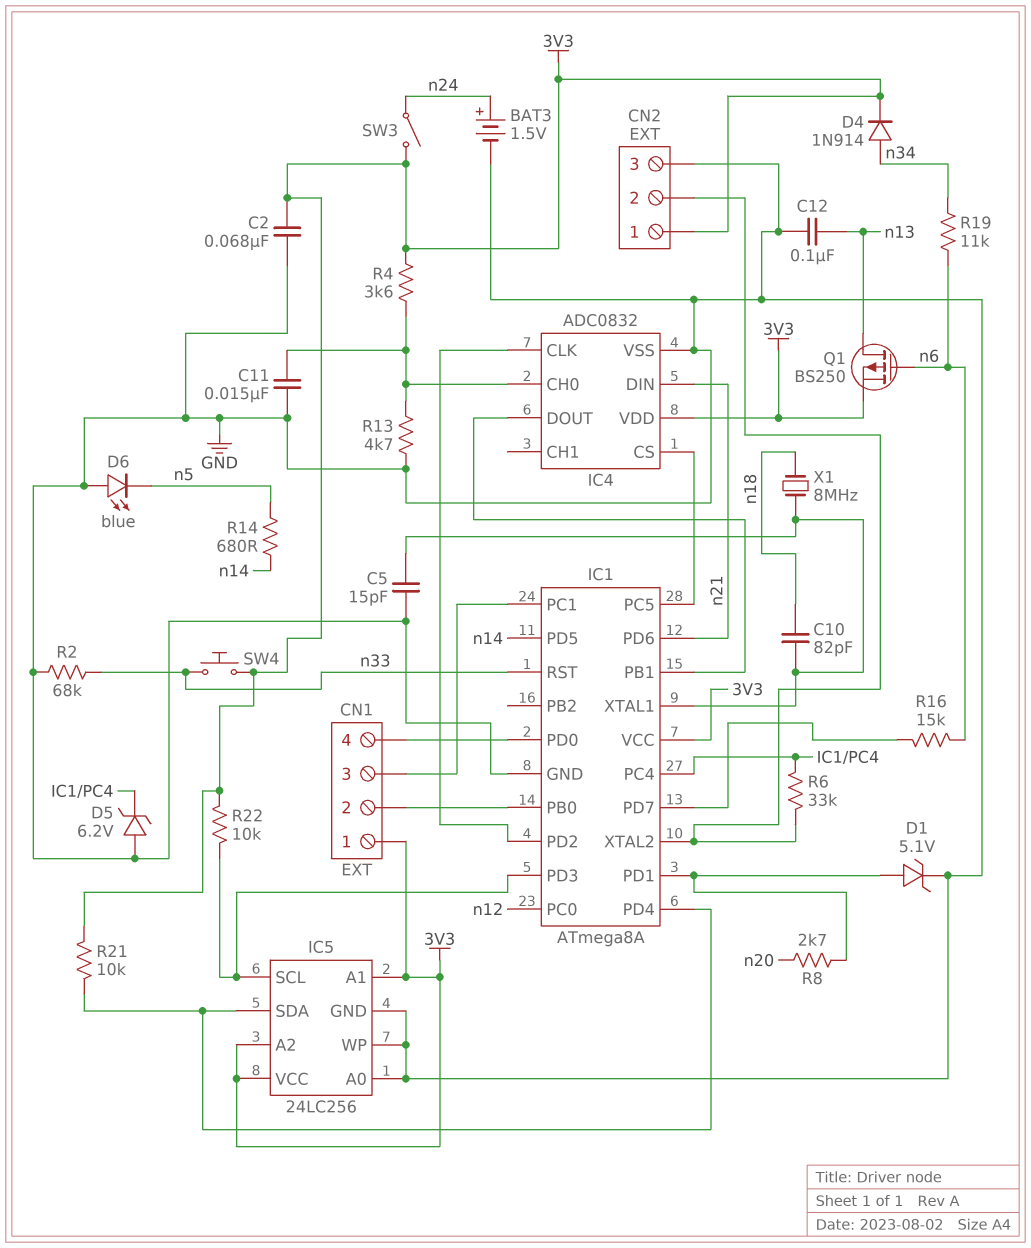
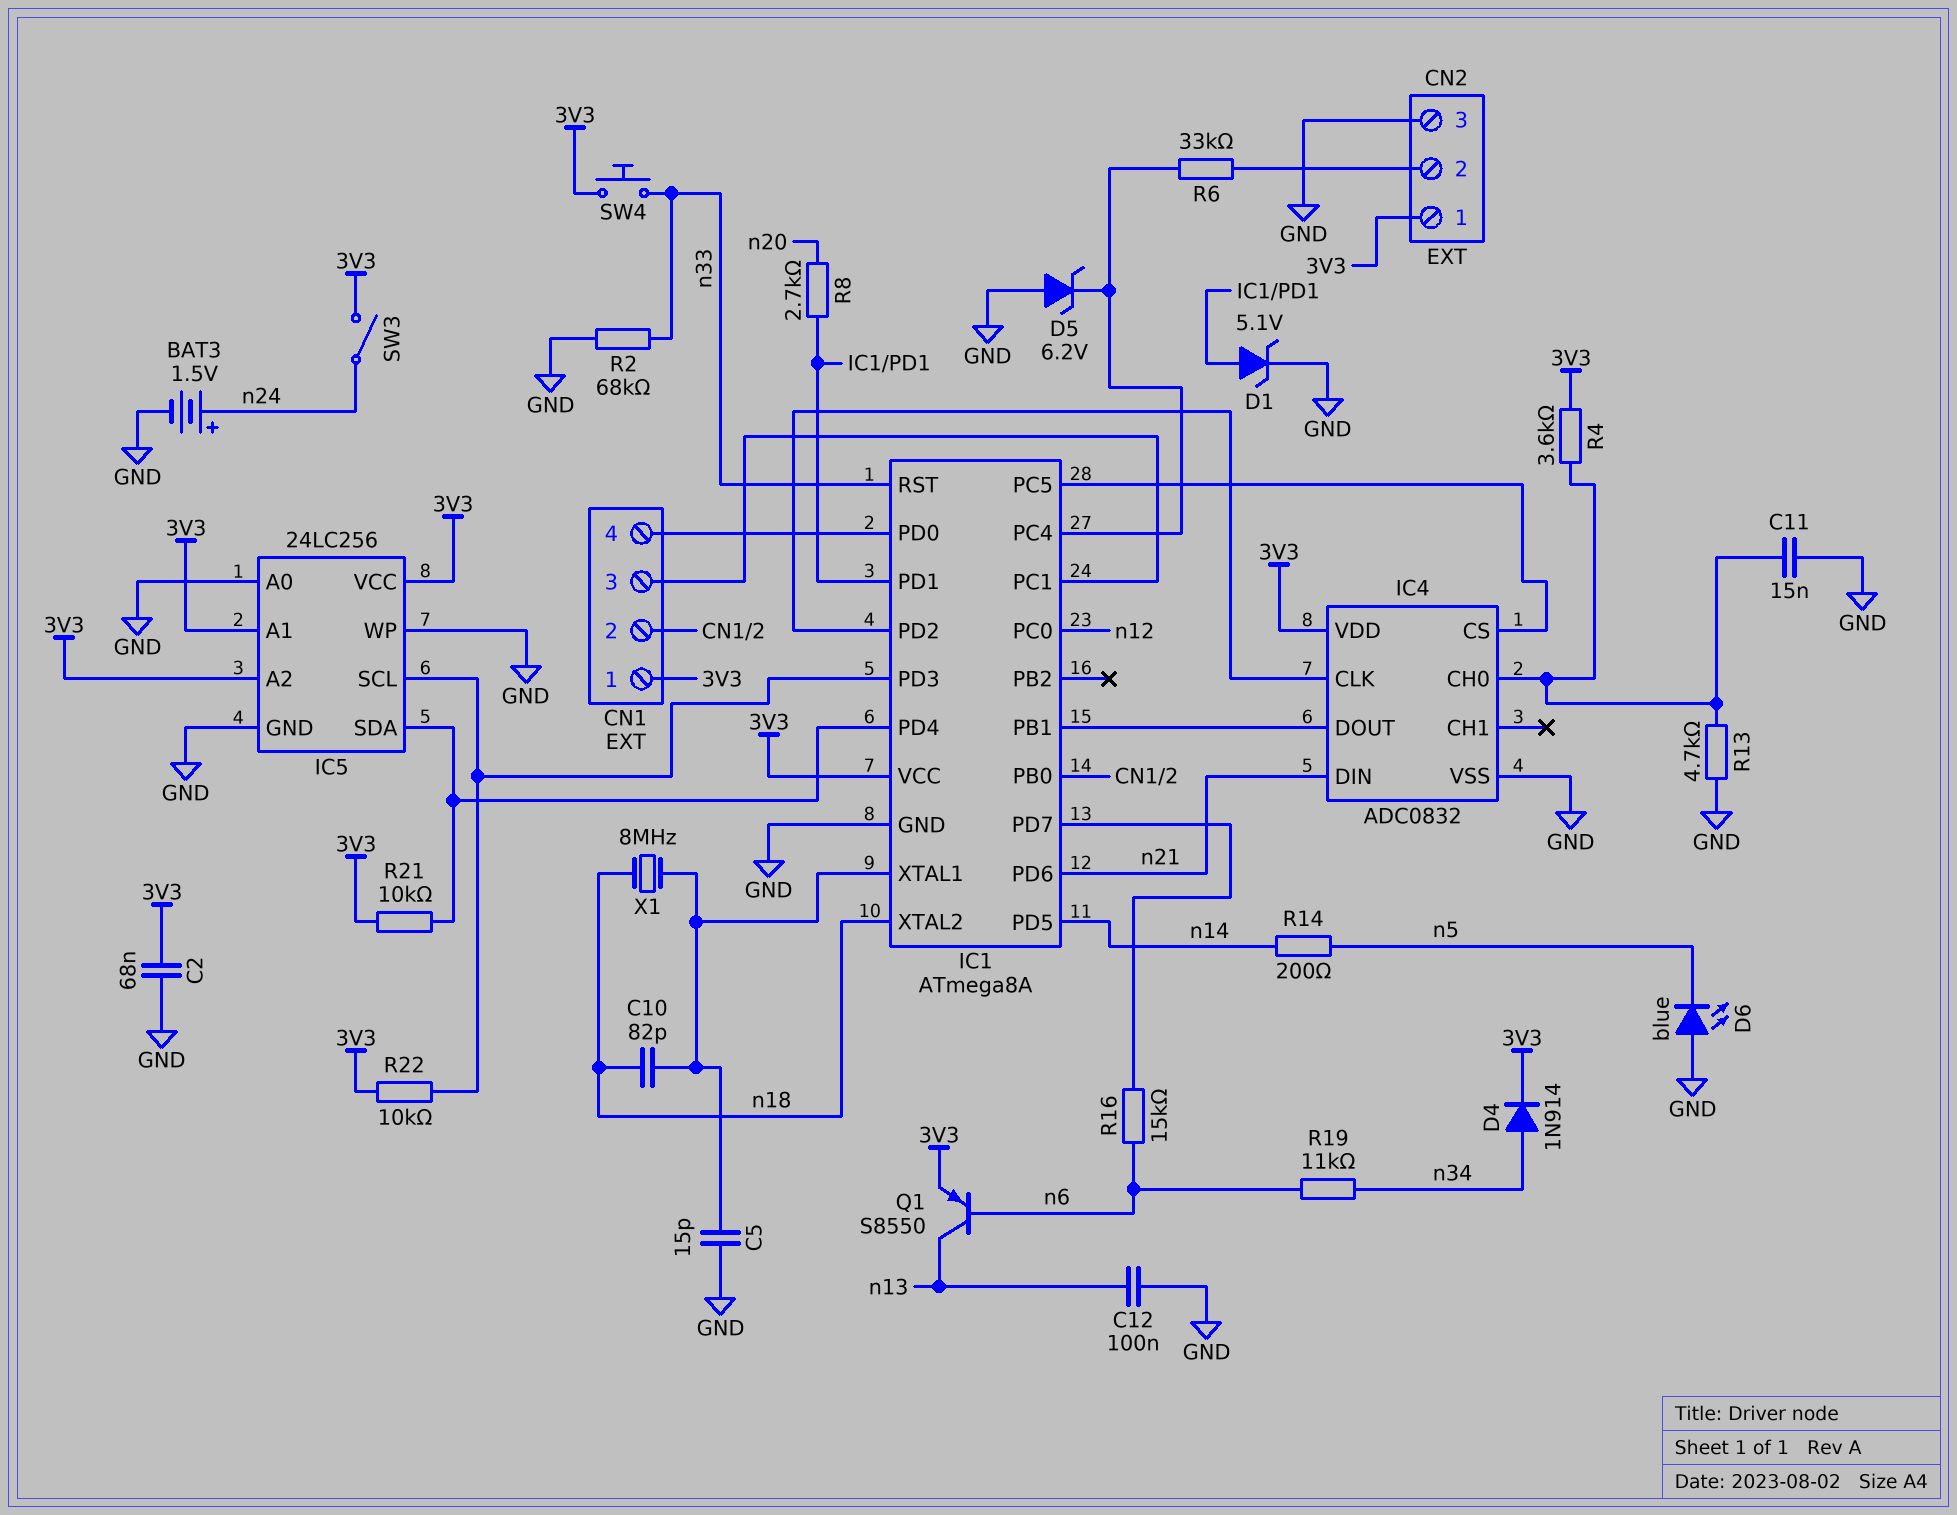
IC1 pin XTAL2: CN2/2 -> n18
Q1: PMOS BS250 (G n6, D n13, S 3V3) -> PNP S8550 (B n6, C n13, E 3V3)
R14: 680 (n5, n14) -> 200 (n5, n14)

